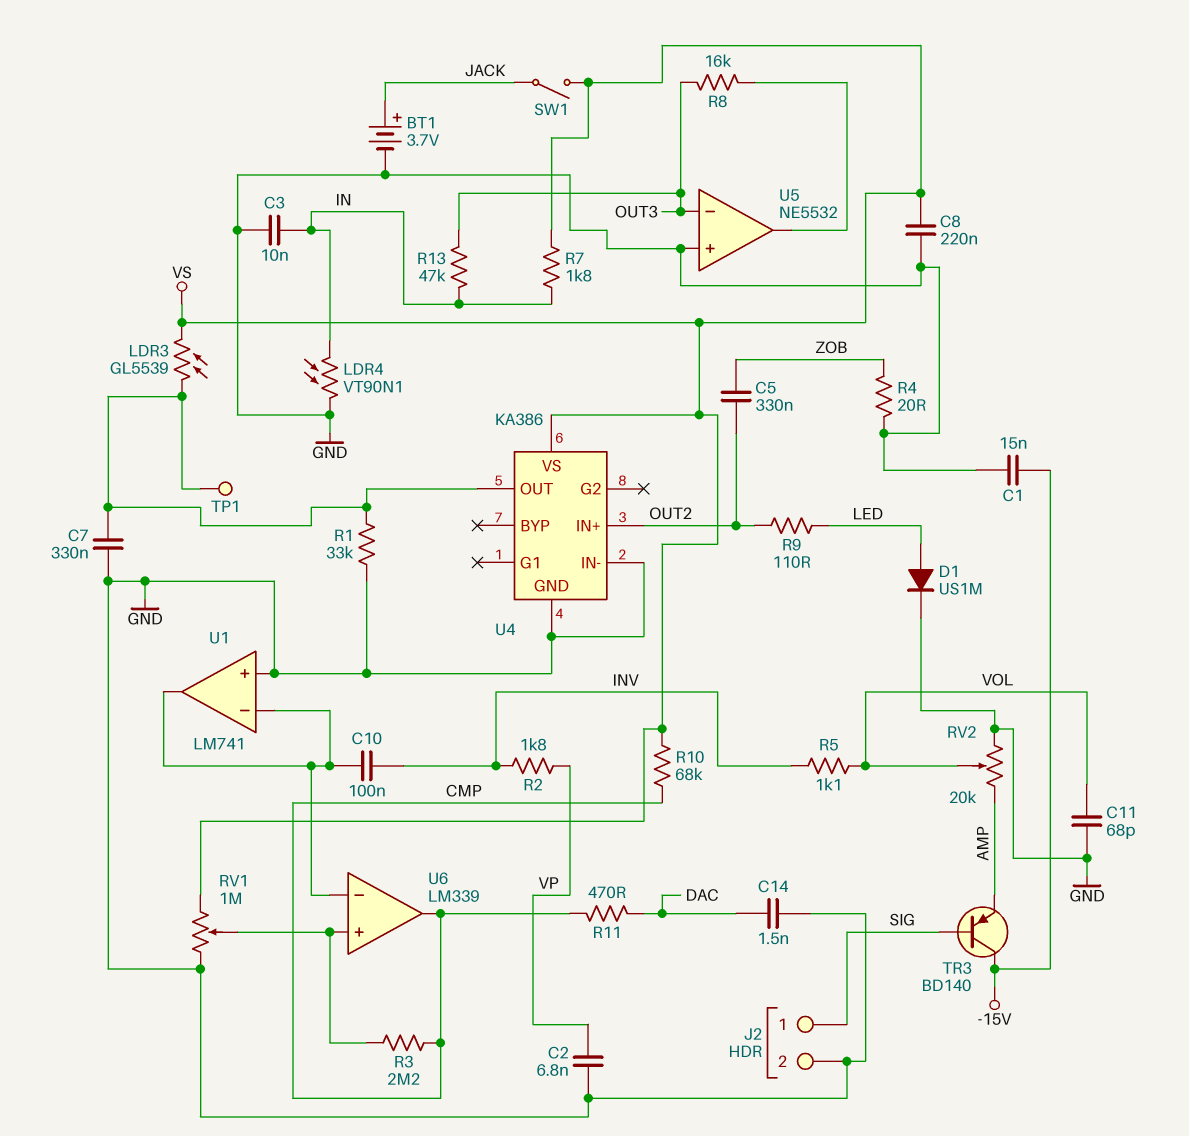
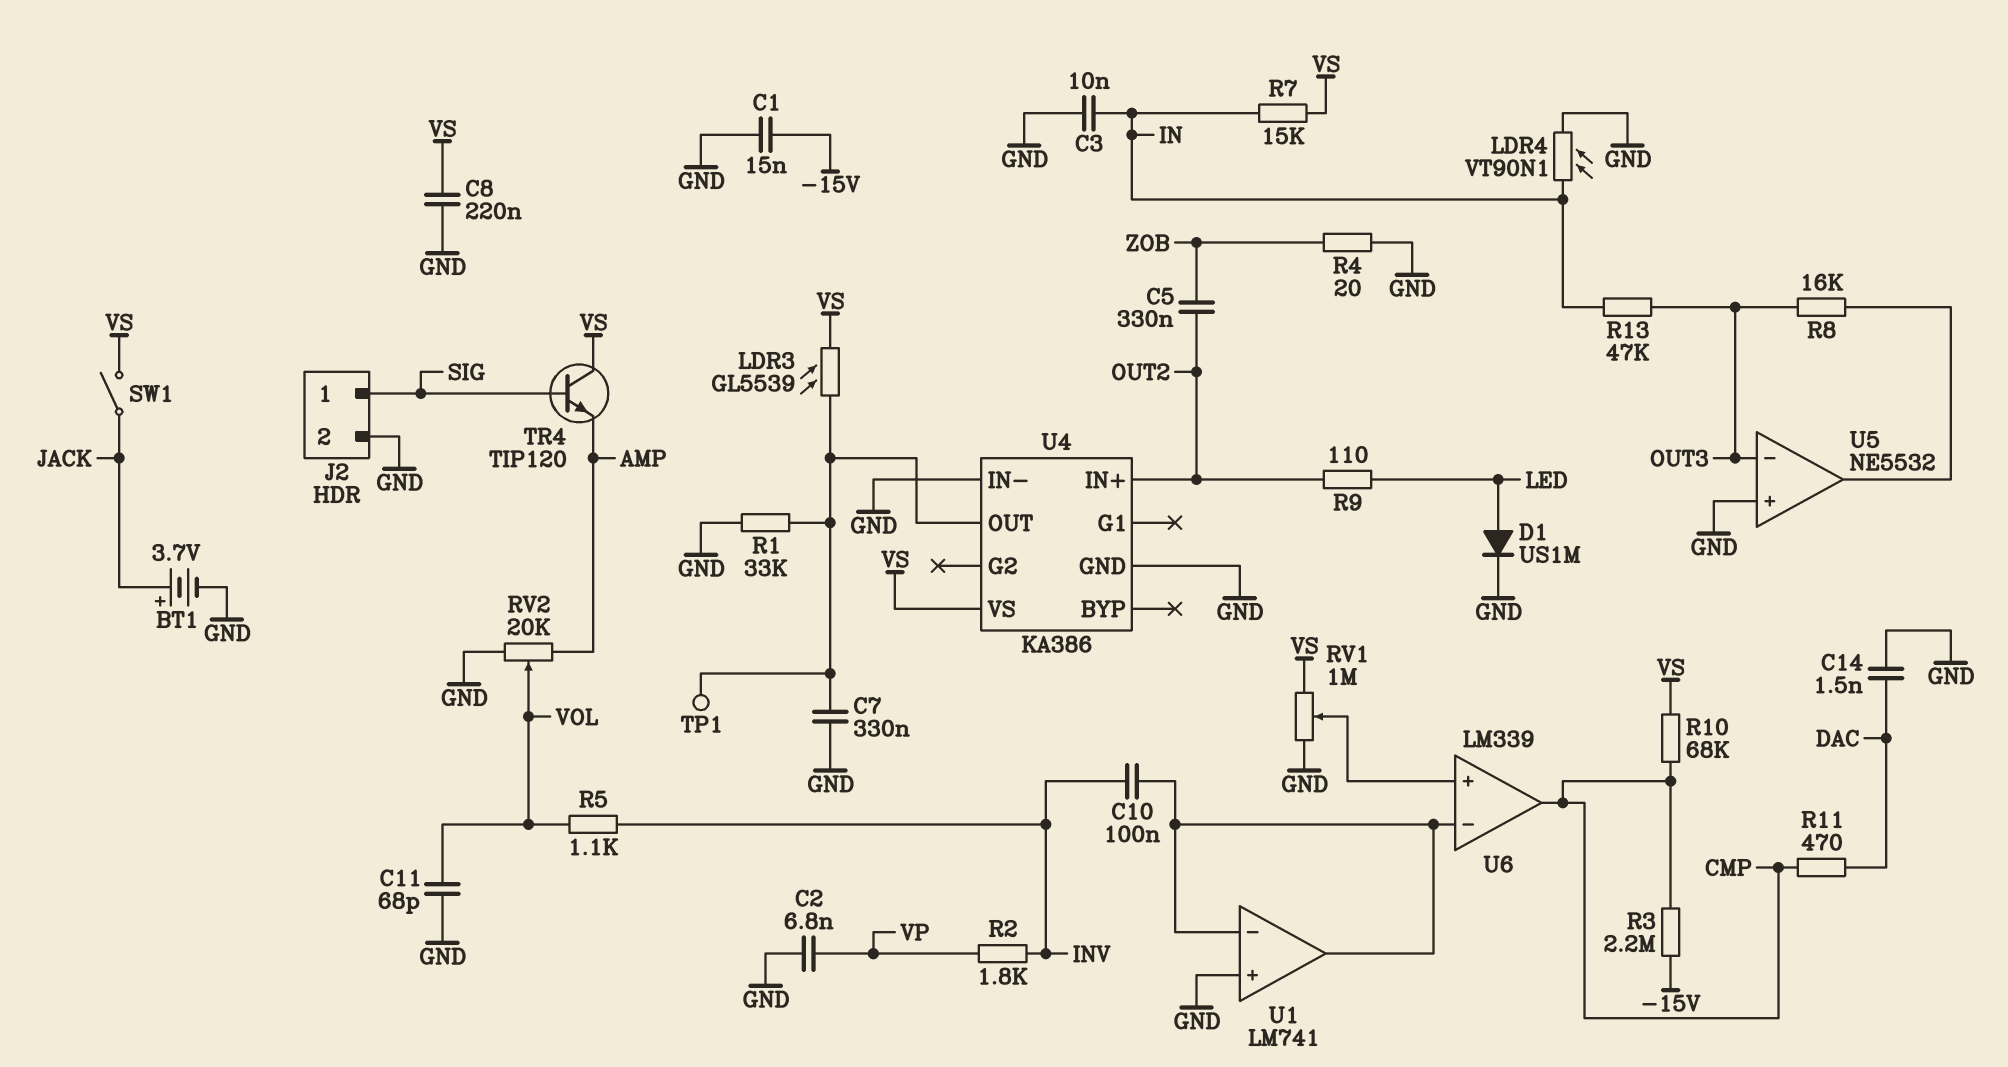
R3: 2.2M (CMP, U6/in+) -> 2.2M (-15V, CMP)
R7: 1.8k (IN, VS) -> 15k (IN, VS)
TR3: PNP BD140 (B SIG, C -15V, E AMP) -> none
TR4: none -> NPN TIP120 (B SIG, C VS, E AMP)

